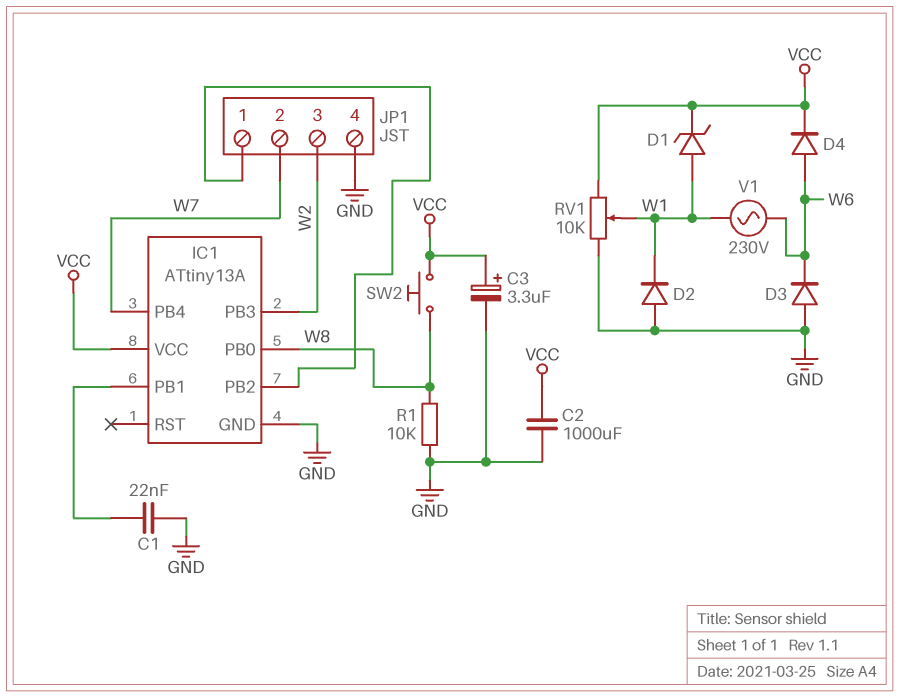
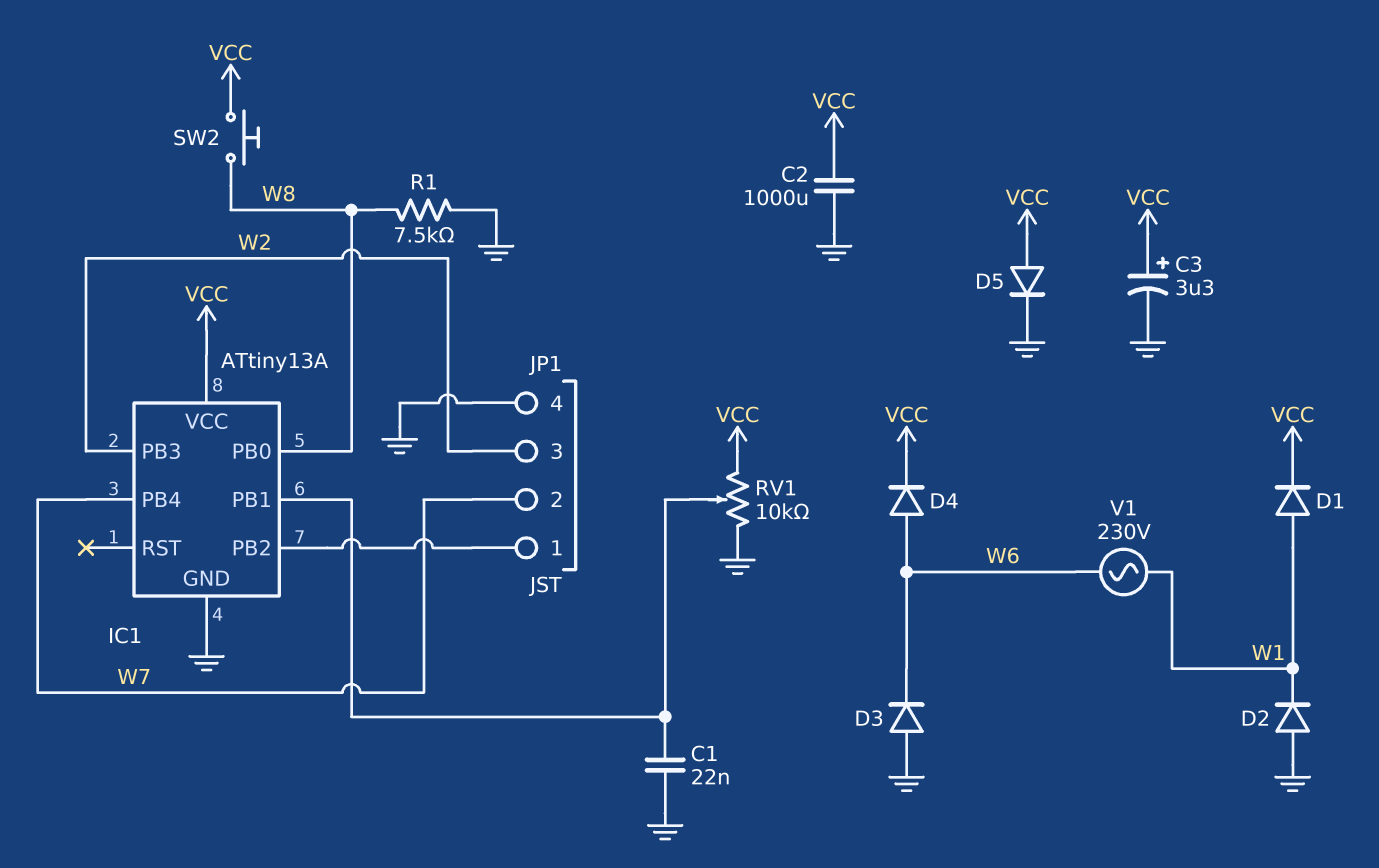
D1: zener (A W1, K VCC) -> diode (A W1, K VCC)
D5: none -> diode (A VCC, K GND)
R1: 10k (GND, W8) -> 7.5k (GND, W8)
RV1: 10k (GND, VCC, wiper W1) -> 10k (GND, VCC, wiper IC1/PB1)

